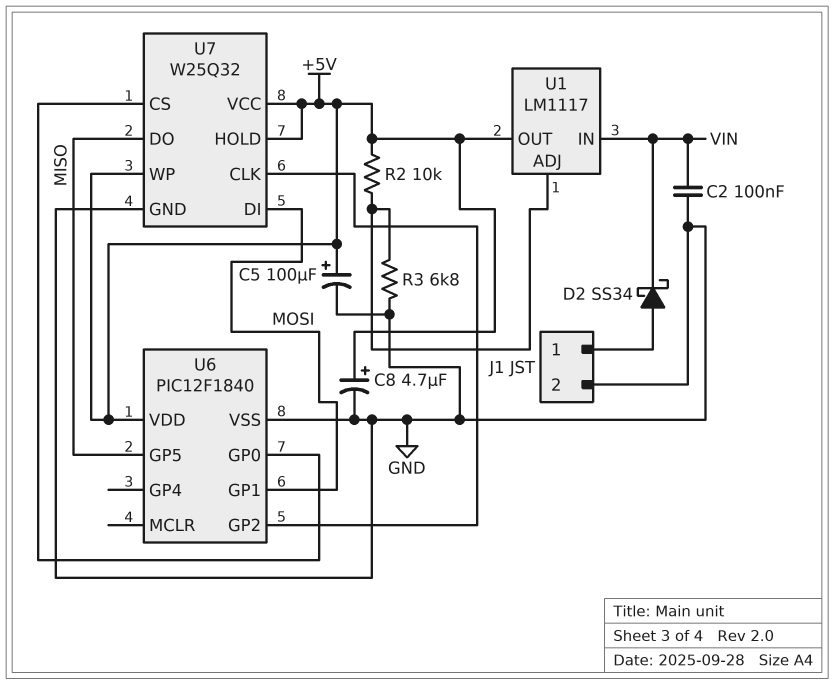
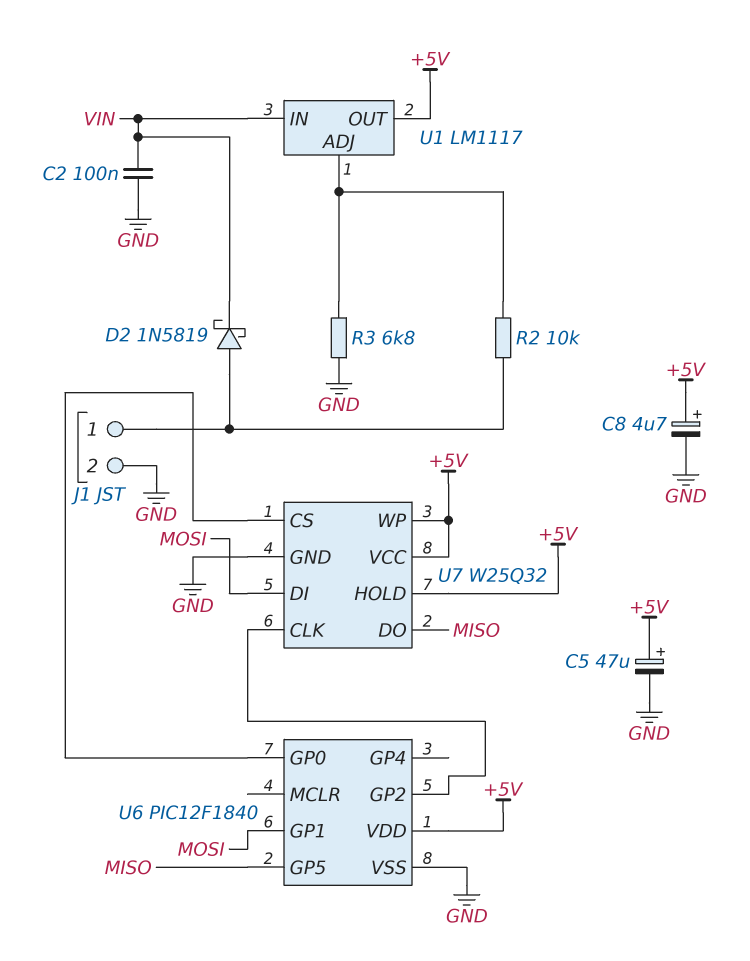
C5: 100uF (plus +5V, minus GND) -> 47uF (plus +5V, minus GND)
D2: schottky SS34 (A J1/1, K VIN) -> schottky 1N5819 (A J1/1, K VIN)
R2: 10k (+5V, U1/ADJ) -> 10k (J1/1, U1/ADJ)

